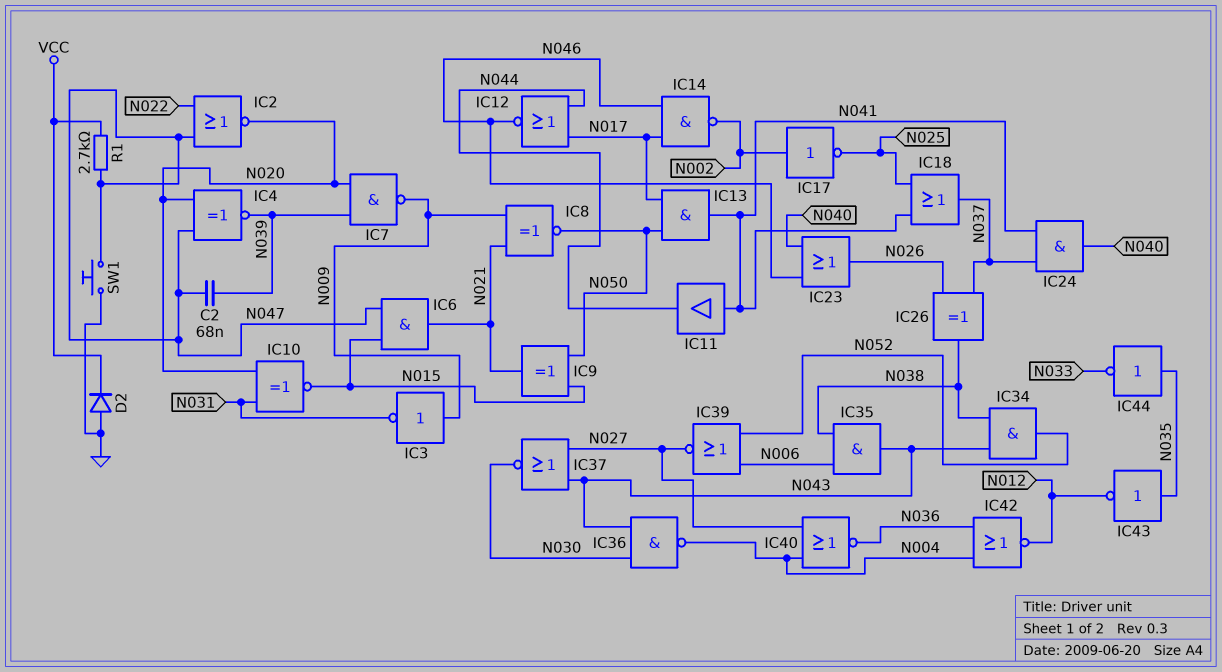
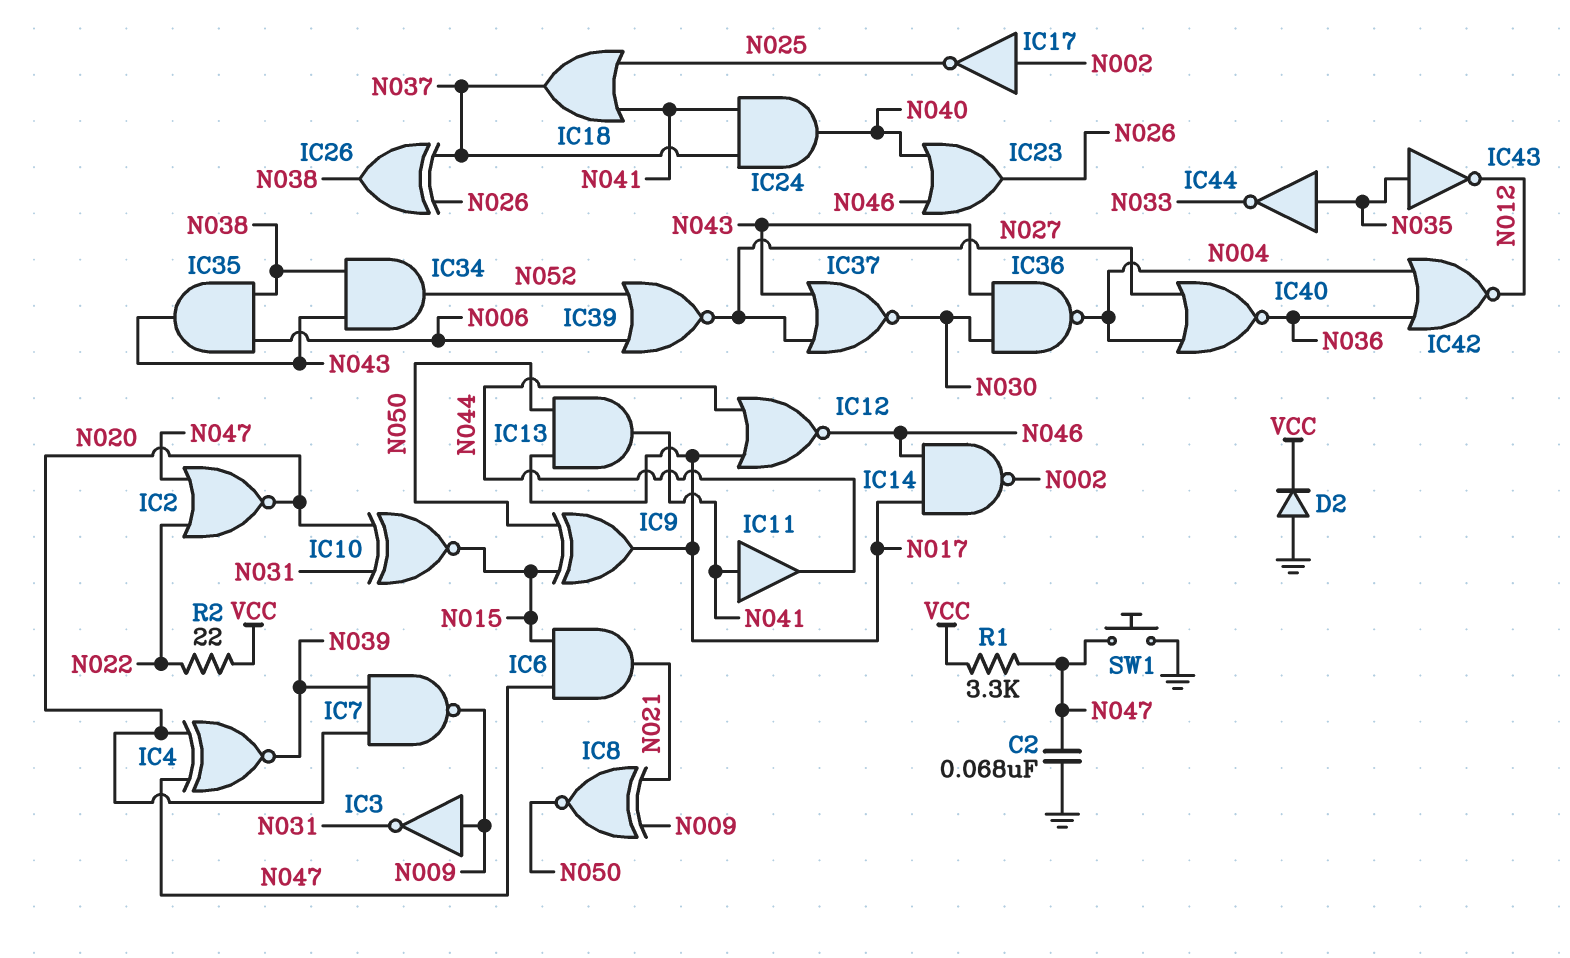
C2: 68nF (N039, N047) -> 68nF (GND, N047)
IC9: XOR (in N015, in N050, out N021) -> XOR (in N015, in N050, out N017)
R1: 2.7k (N047, VCC) -> 3.3k (N047, VCC)
R2: none -> 22 (N022, VCC)

